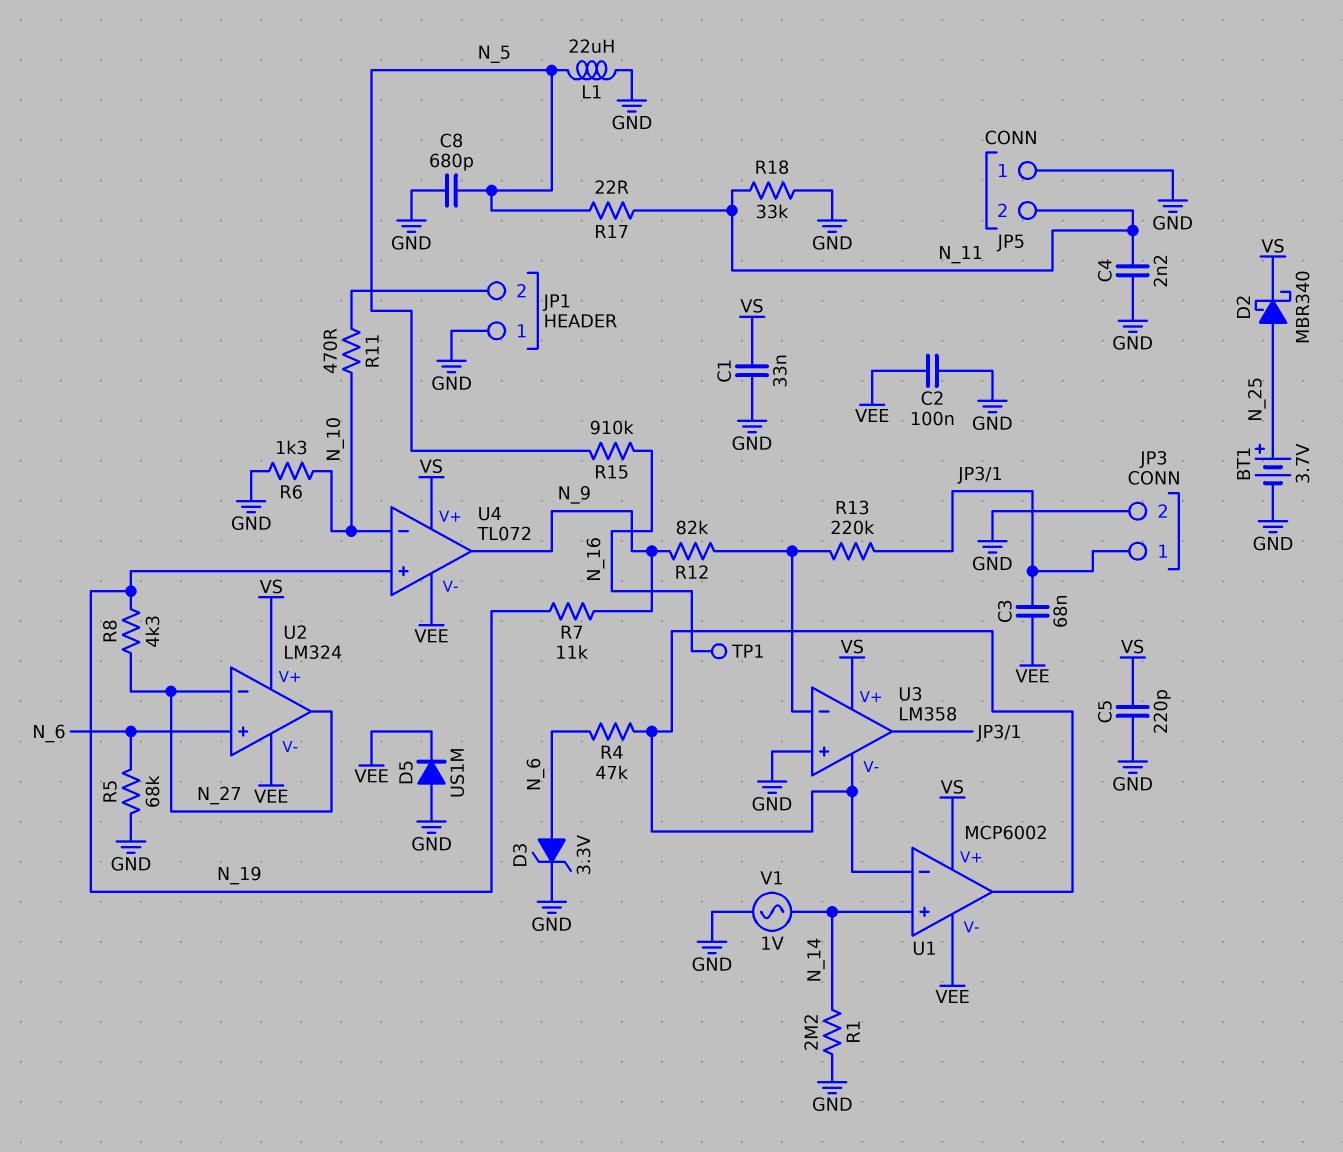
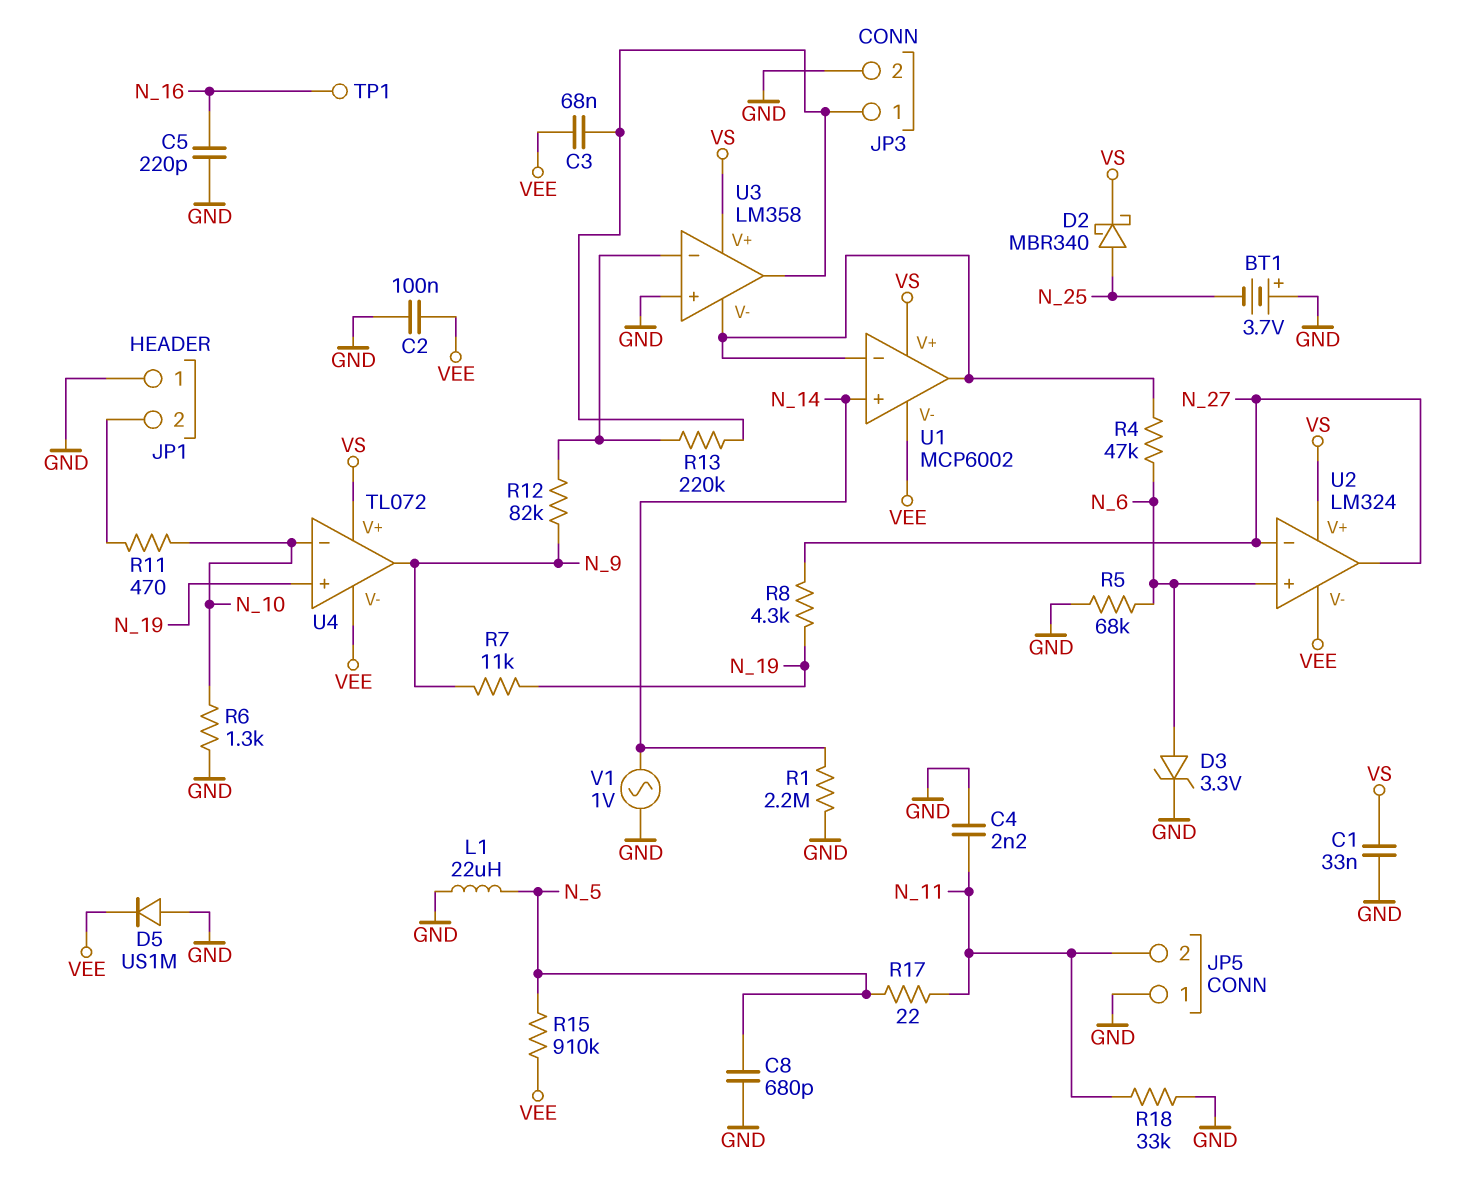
BT1: 3.7V (plus N_25, minus GND) -> 3.7V (plus GND, minus N_25)
C5: 220pF (GND, VS) -> 220pF (GND, N_16)
R15: 910k (N_5, N_16) -> 910k (N_5, VEE)

